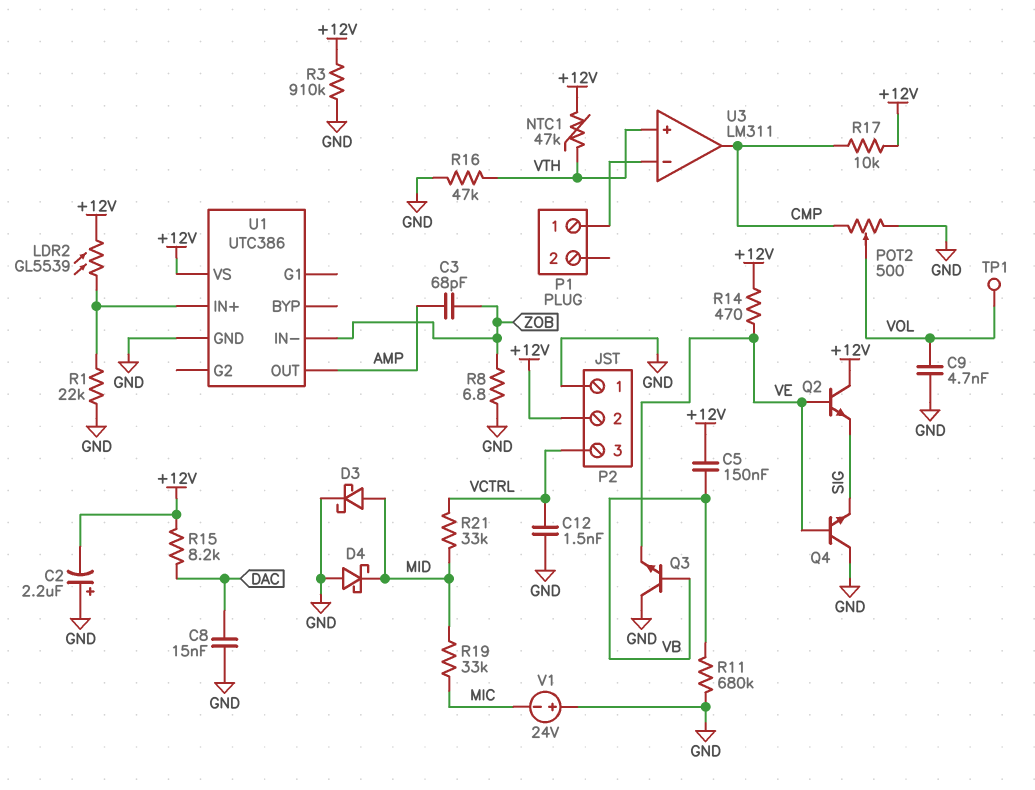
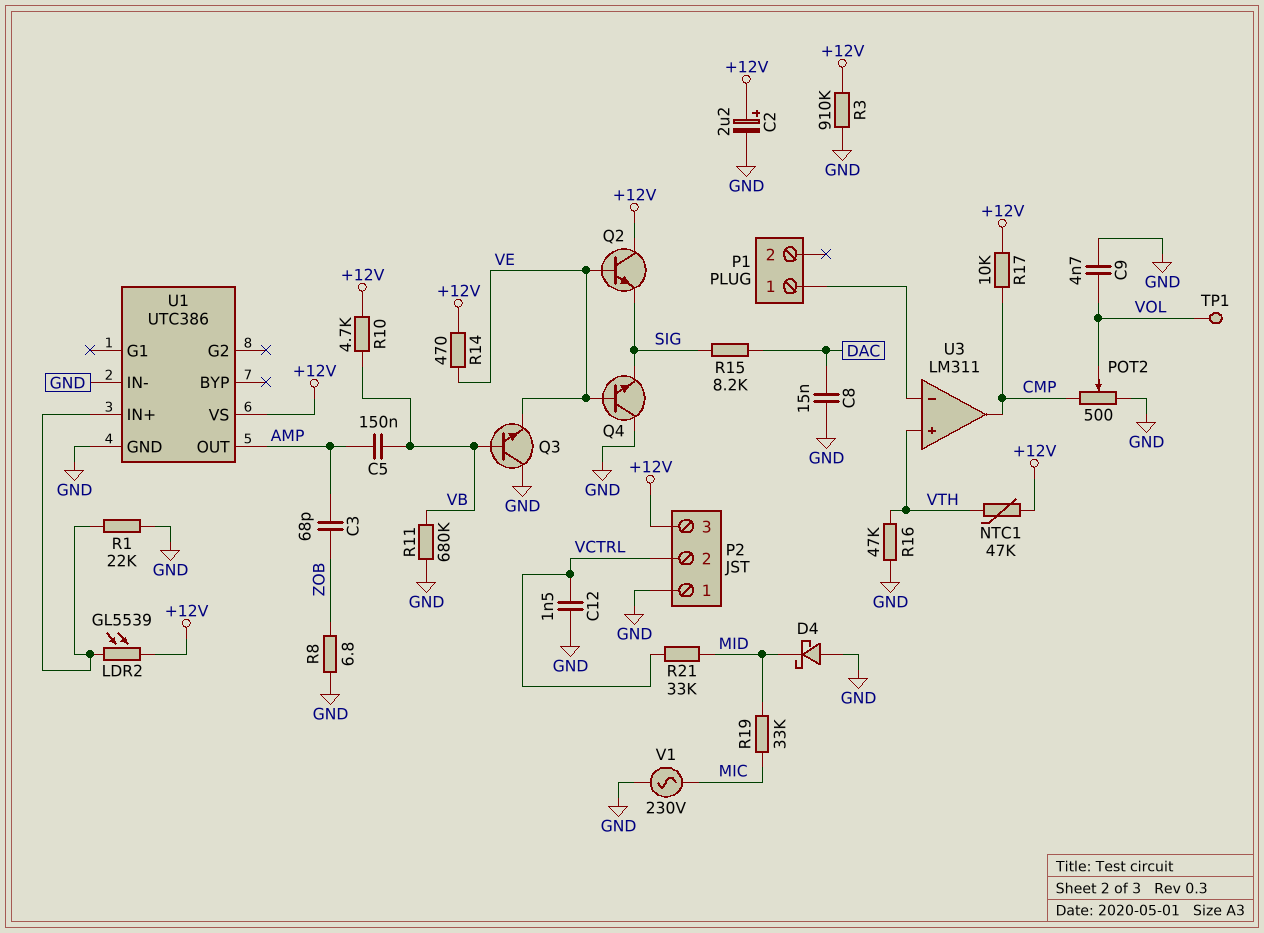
C2: 2.2uF (plus GND, minus +12V) -> 2.2uF (plus +12V, minus GND)
C5: 150nF (+12V, VB) -> 150nF (AMP, VB)
D3: schottky (A MID, K GND) -> none
P2 pin 2: +12V -> VCTRL
P2 pin 3: VCTRL -> +12V
R10: none -> 4.7k (+12V, VB)
R15: 8.2k (+12V, DAC) -> 8.2k (DAC, SIG)
U1 pin IN-: ZOB -> GND
V1: 24V (plus GND, minus MIC) -> AC 230V (GND, MIC)

